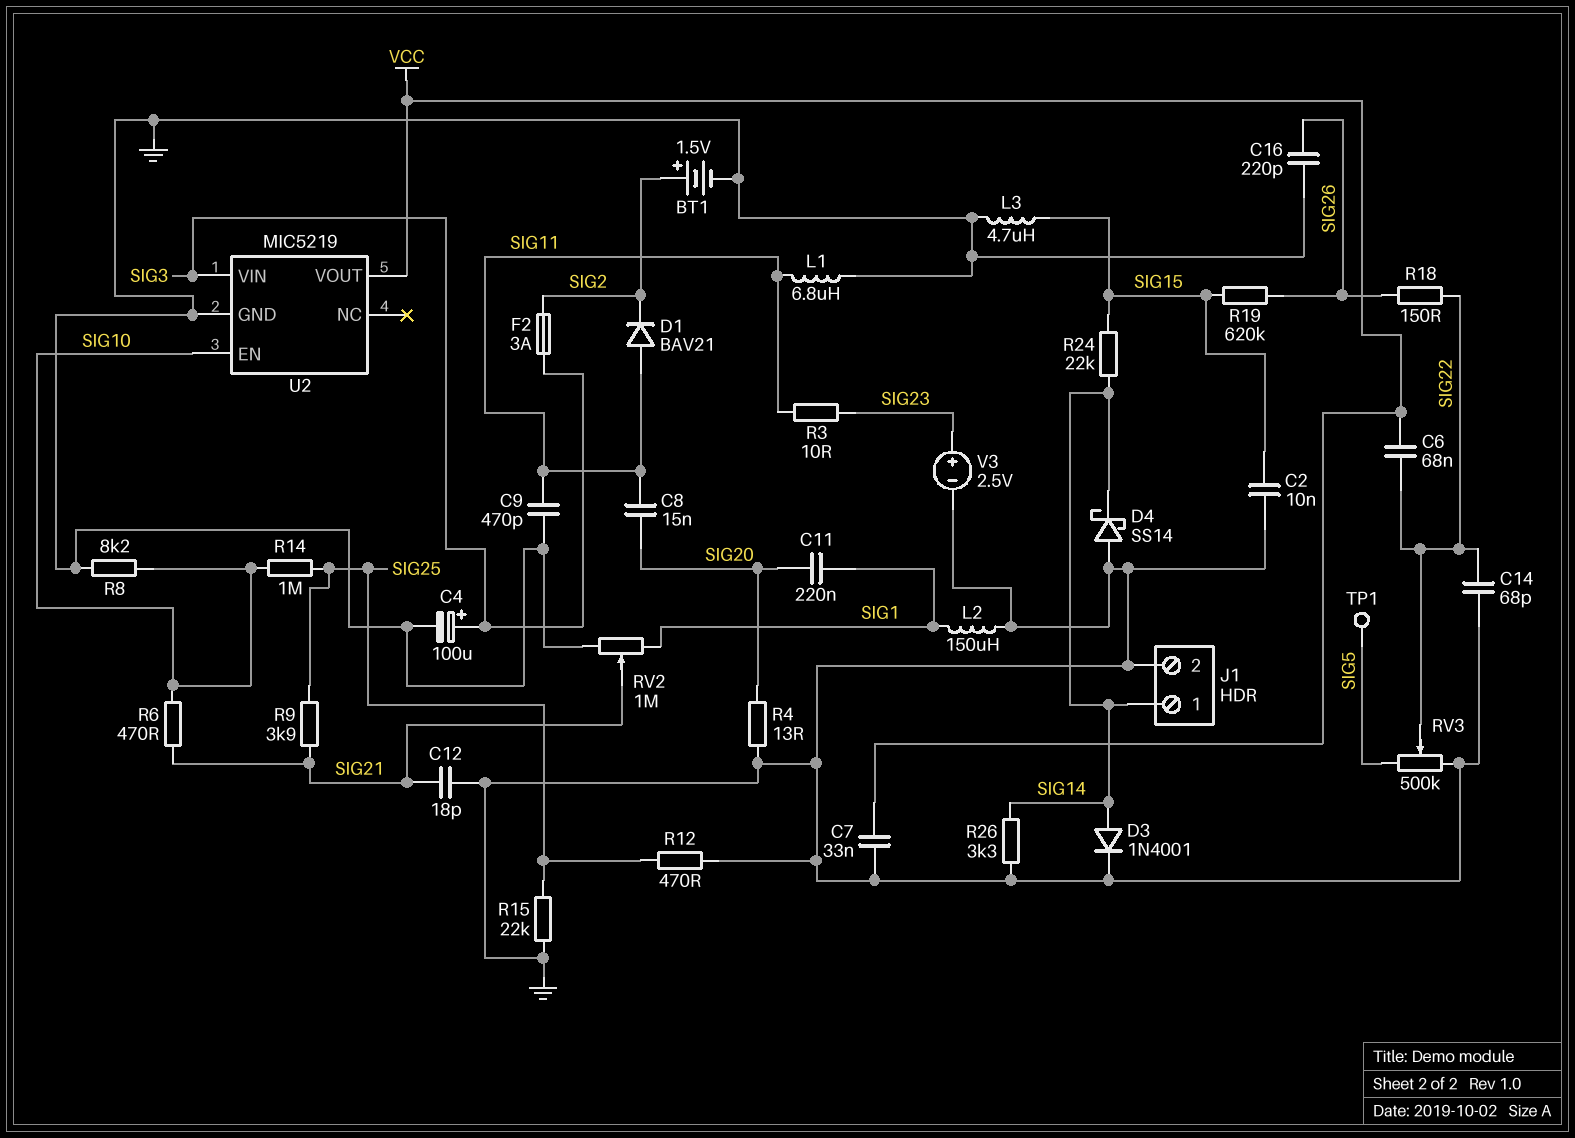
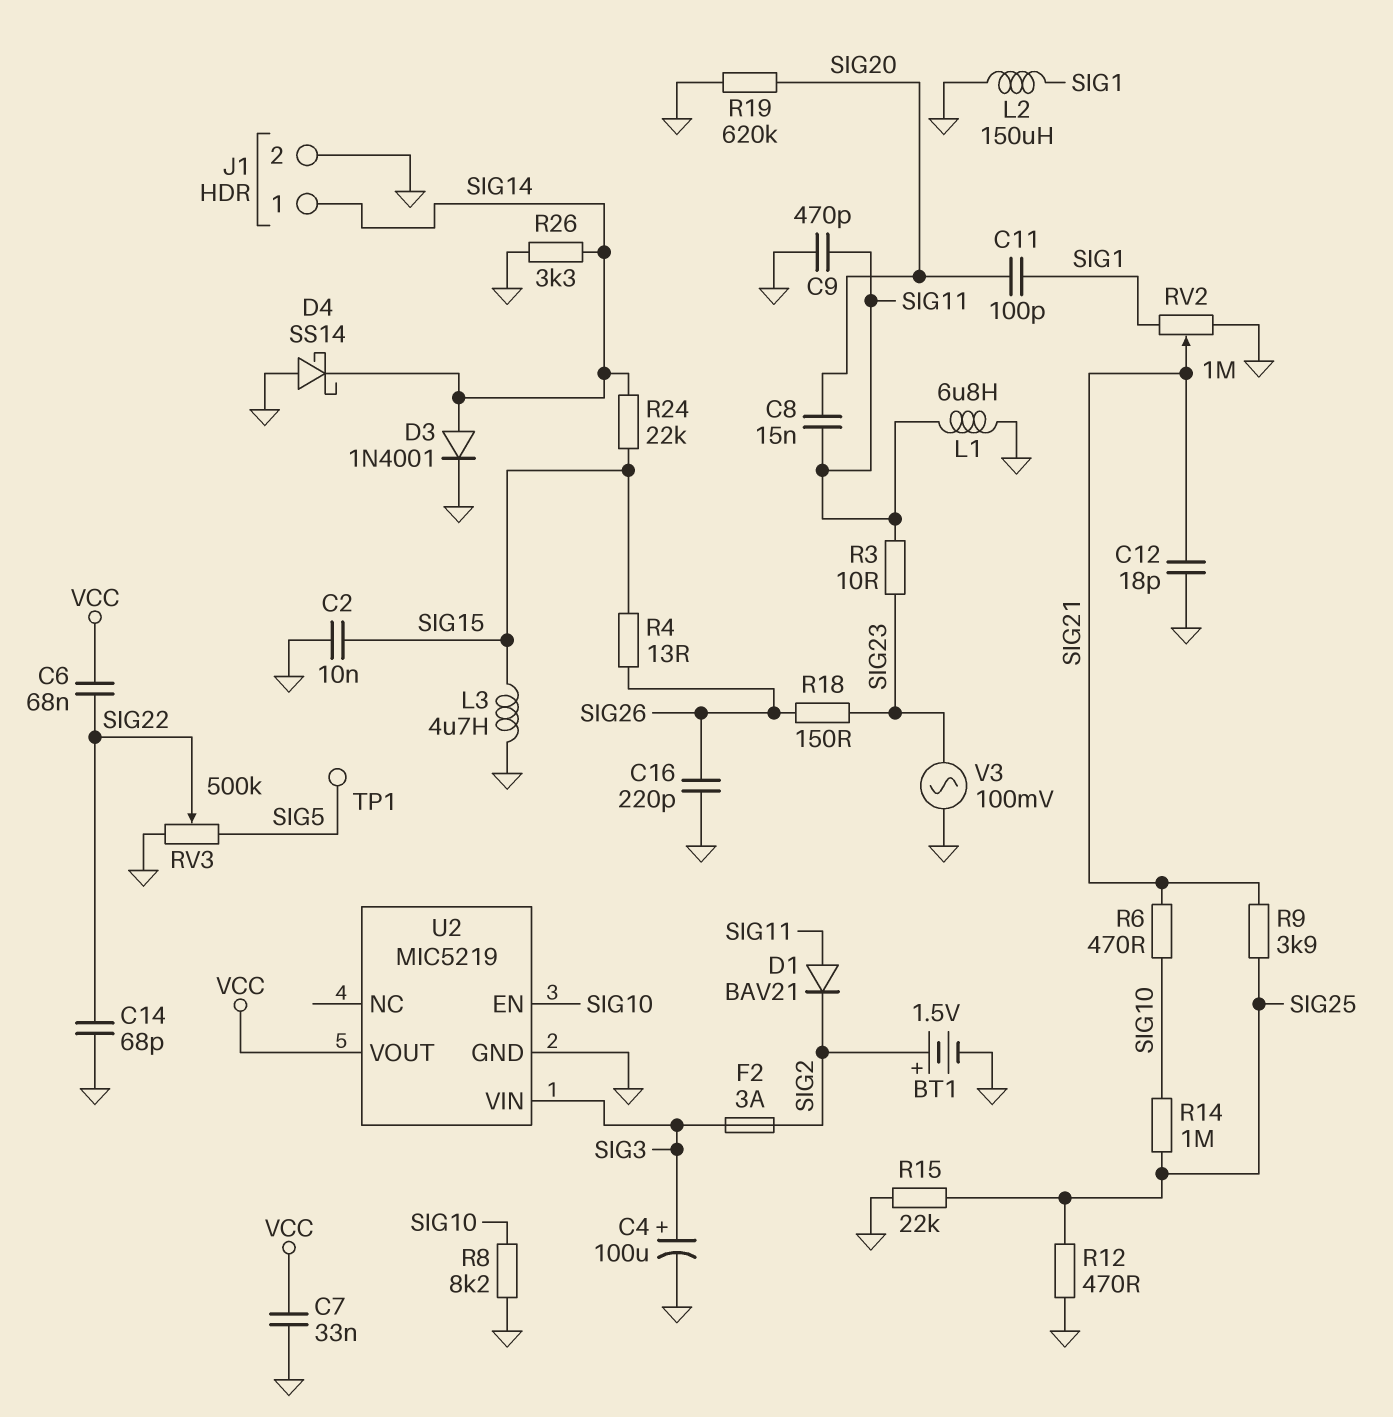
C11: 220nF (SIG1, SIG20) -> 100pF (SIG1, SIG20)
R4: 13 (GND, SIG20) -> 13 (SIG15, SIG26)
R18: 150 (SIG22, SIG26) -> 150 (SIG23, SIG26)
R19: 620k (SIG15, SIG26) -> 620k (GND, SIG20)
V3: 2.5V (plus SIG23, minus GND) -> AC 100mV (GND, SIG23)

